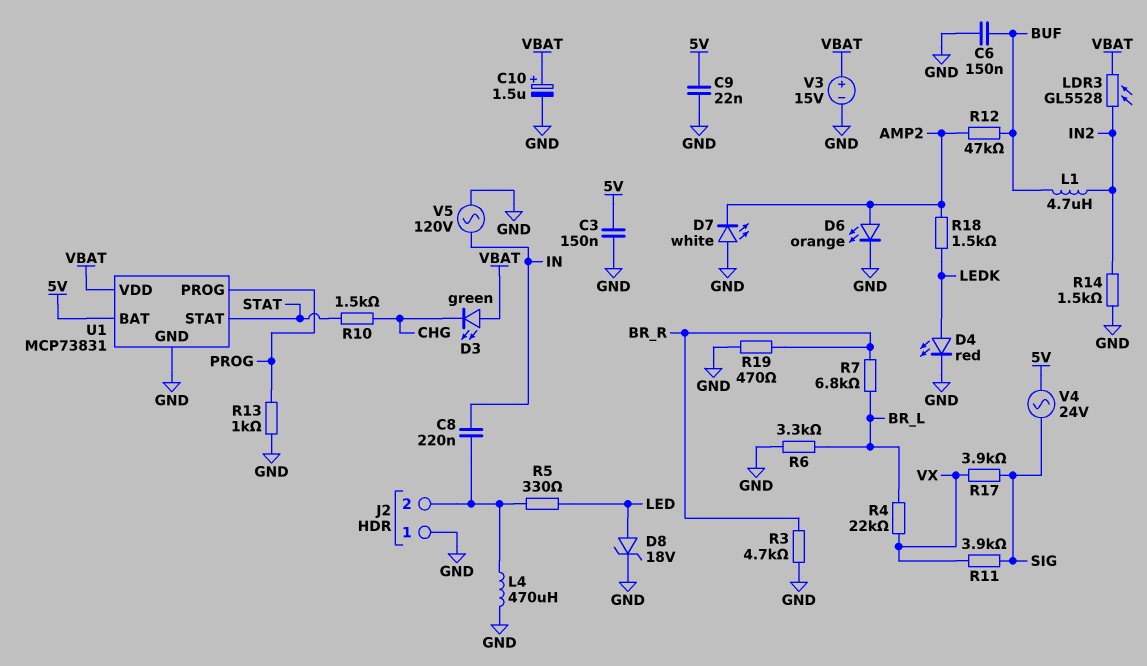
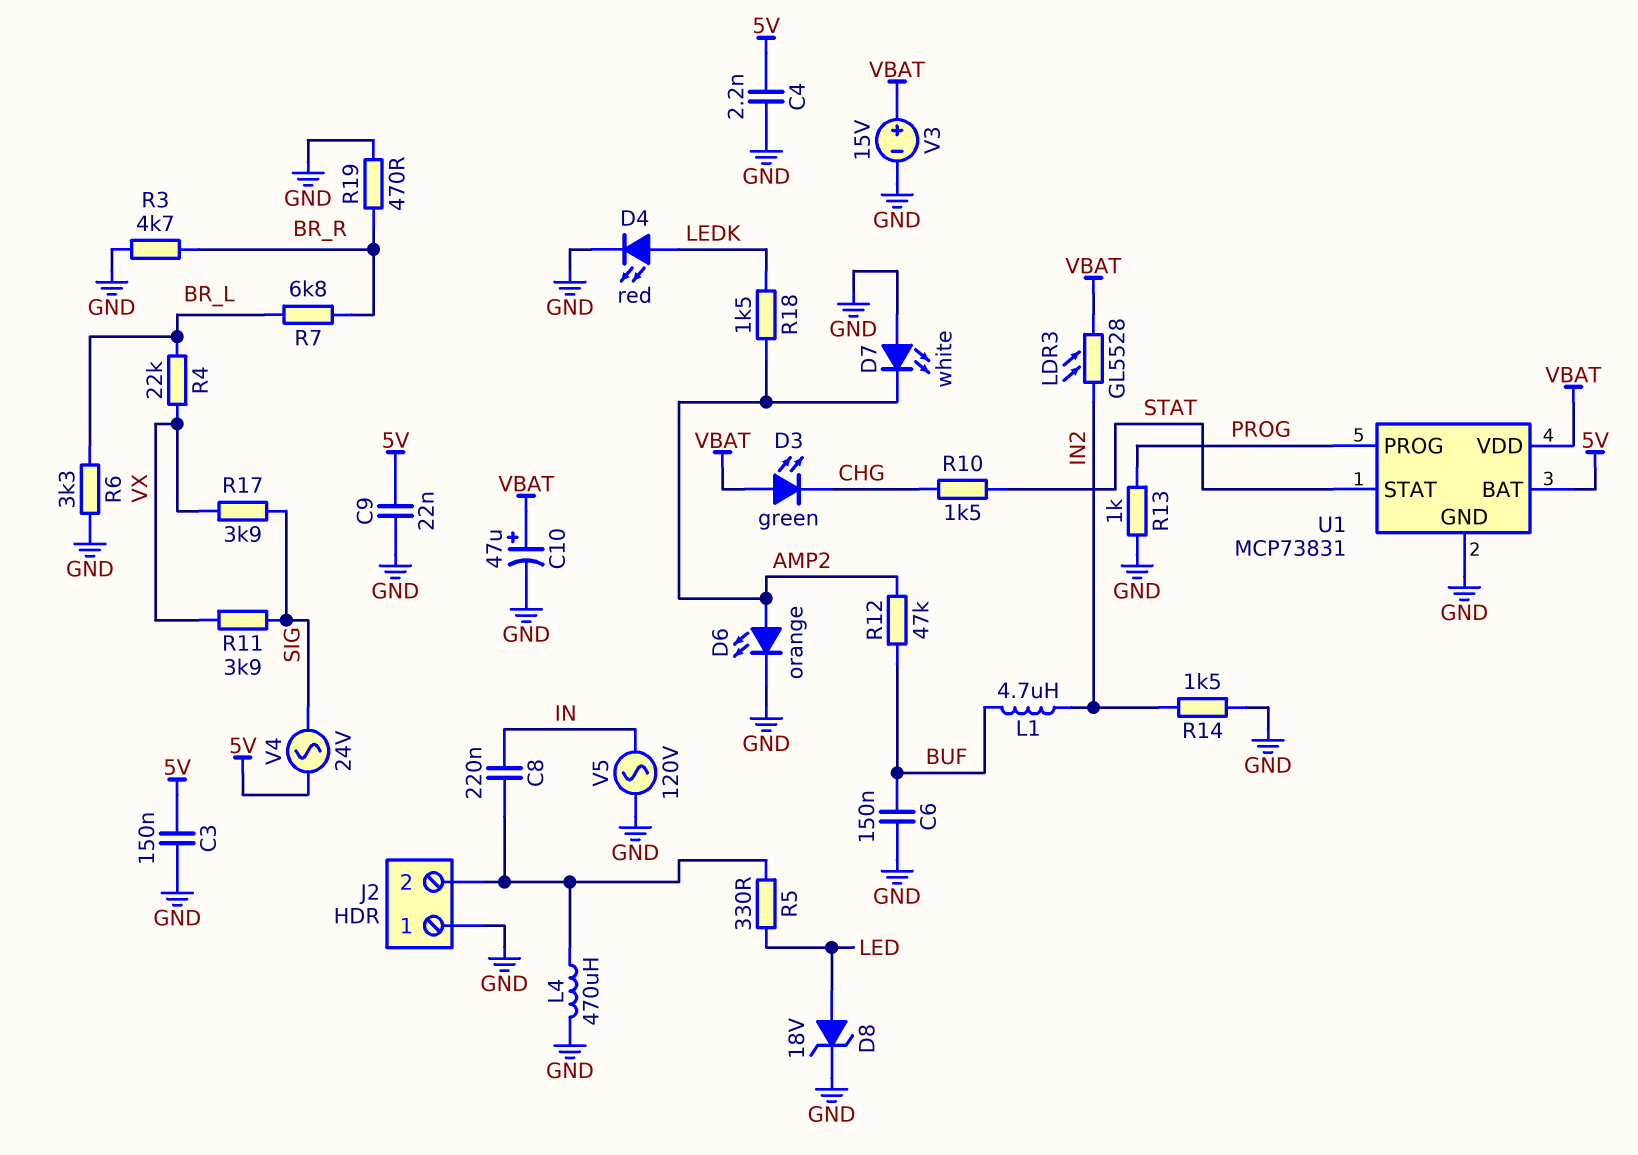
C4: none -> 2.2nF (5V, GND)
C10: 1.5uF (plus VBAT, minus GND) -> 47uF (plus VBAT, minus GND)

